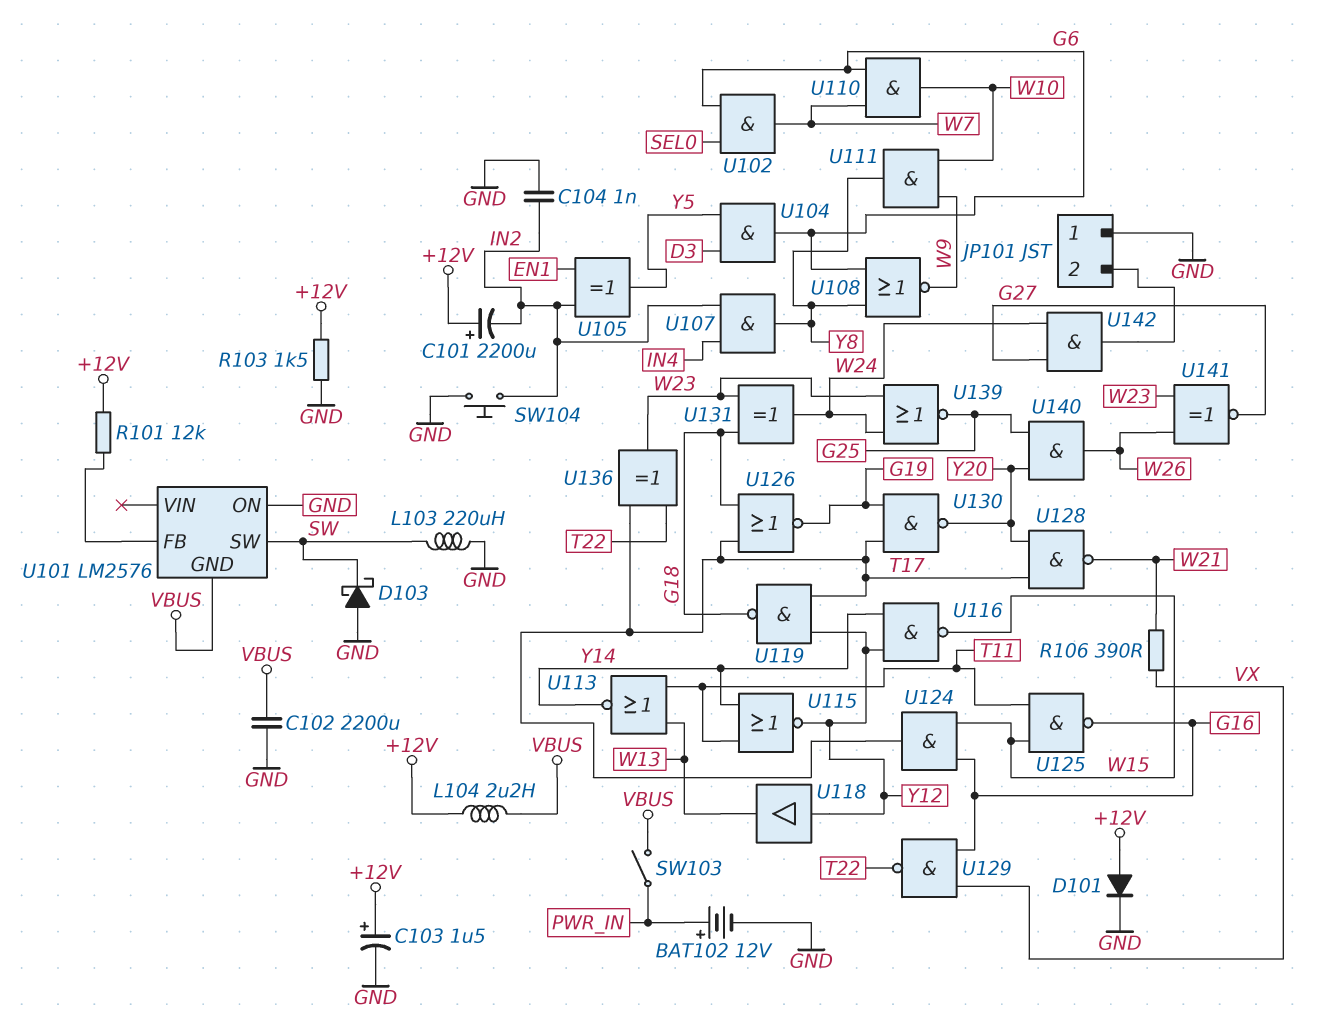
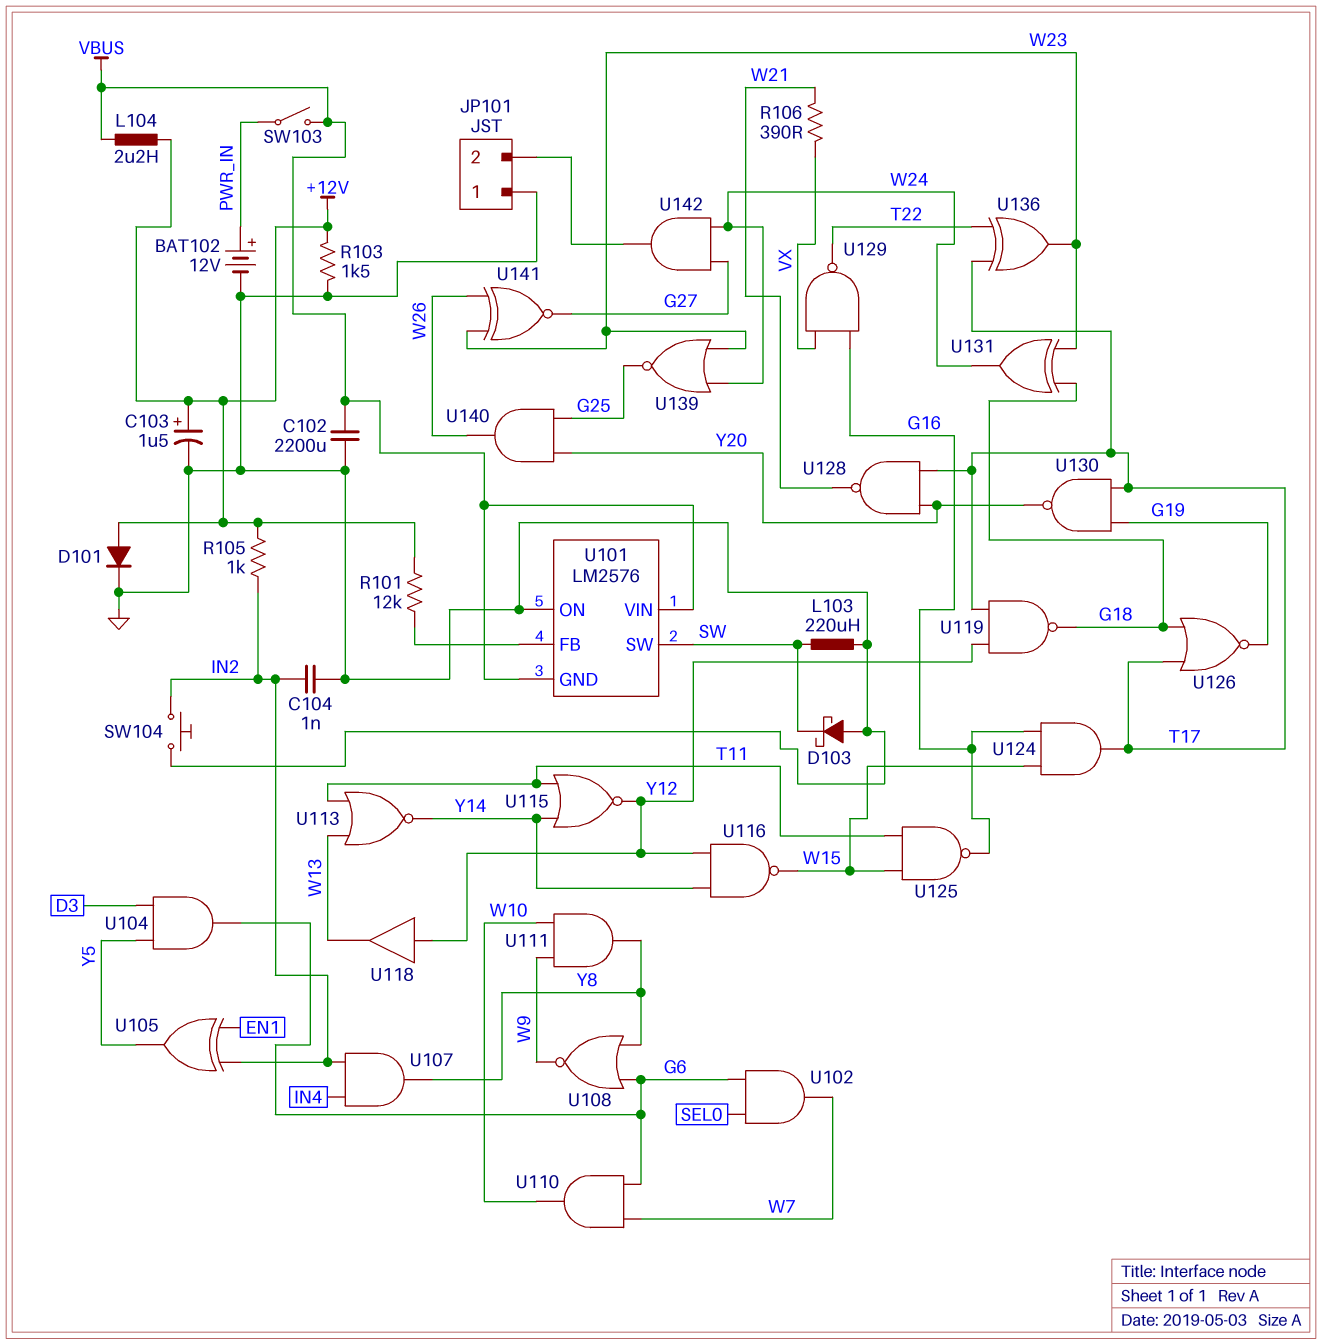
C101: 2200uF (plus +12V, minus IN2) -> none
R105: none -> 1k (+12V, IN2)
U101 pin VIN: none -> VBUS

